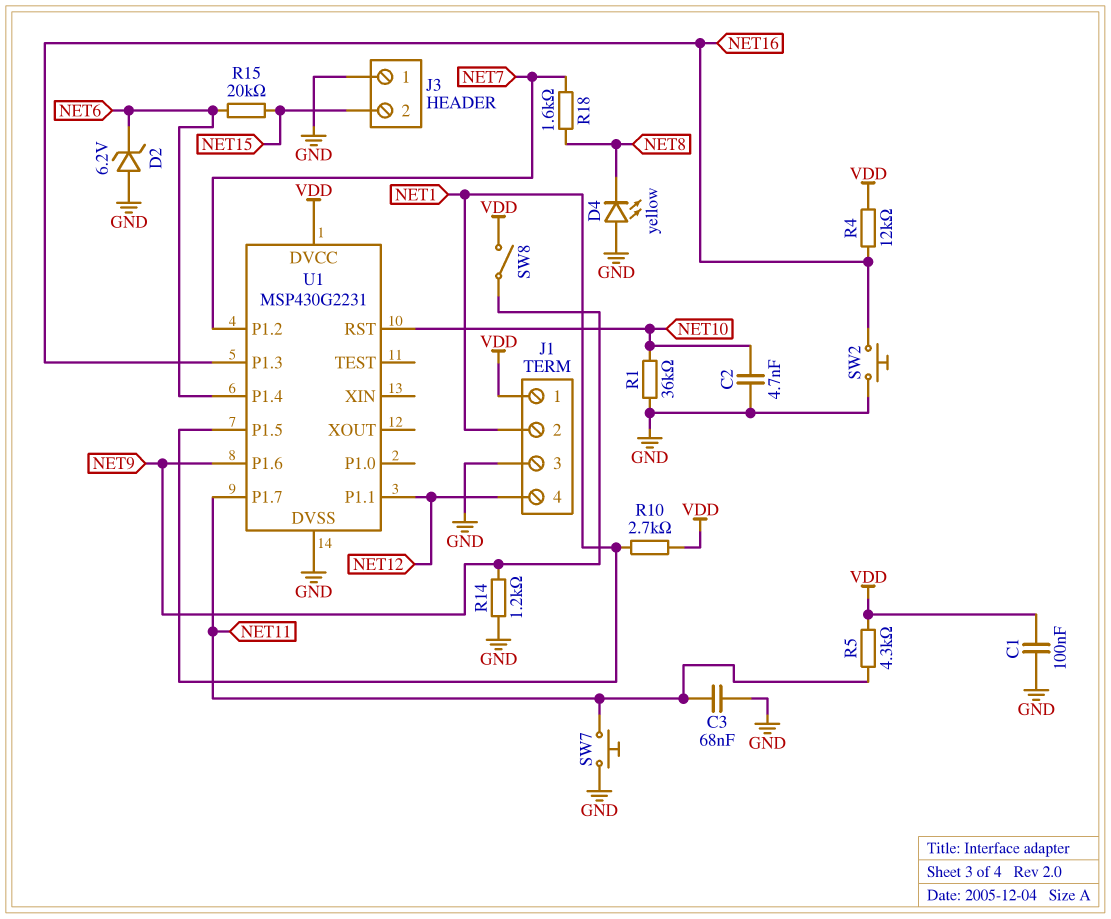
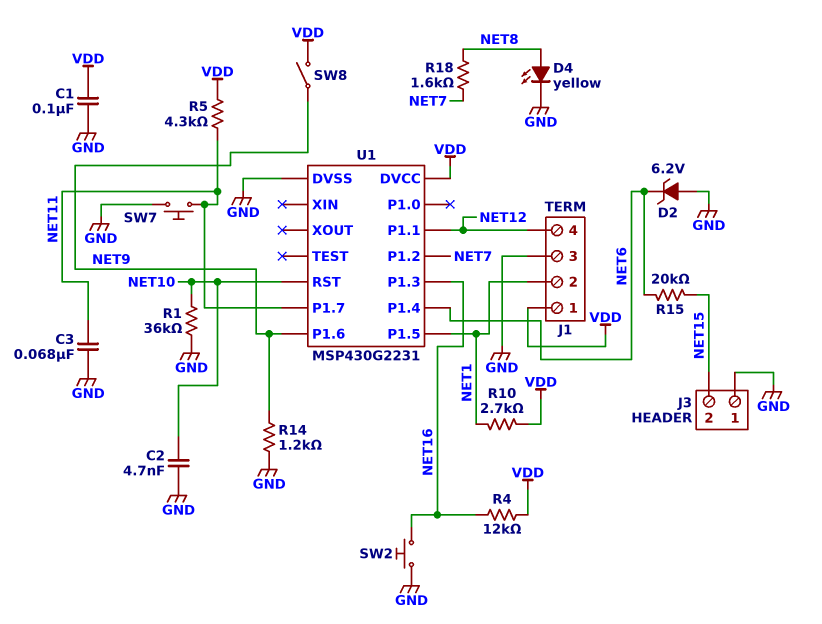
D4: LED yellow (A GND, K NET8) -> LED yellow (A NET8, K GND)

